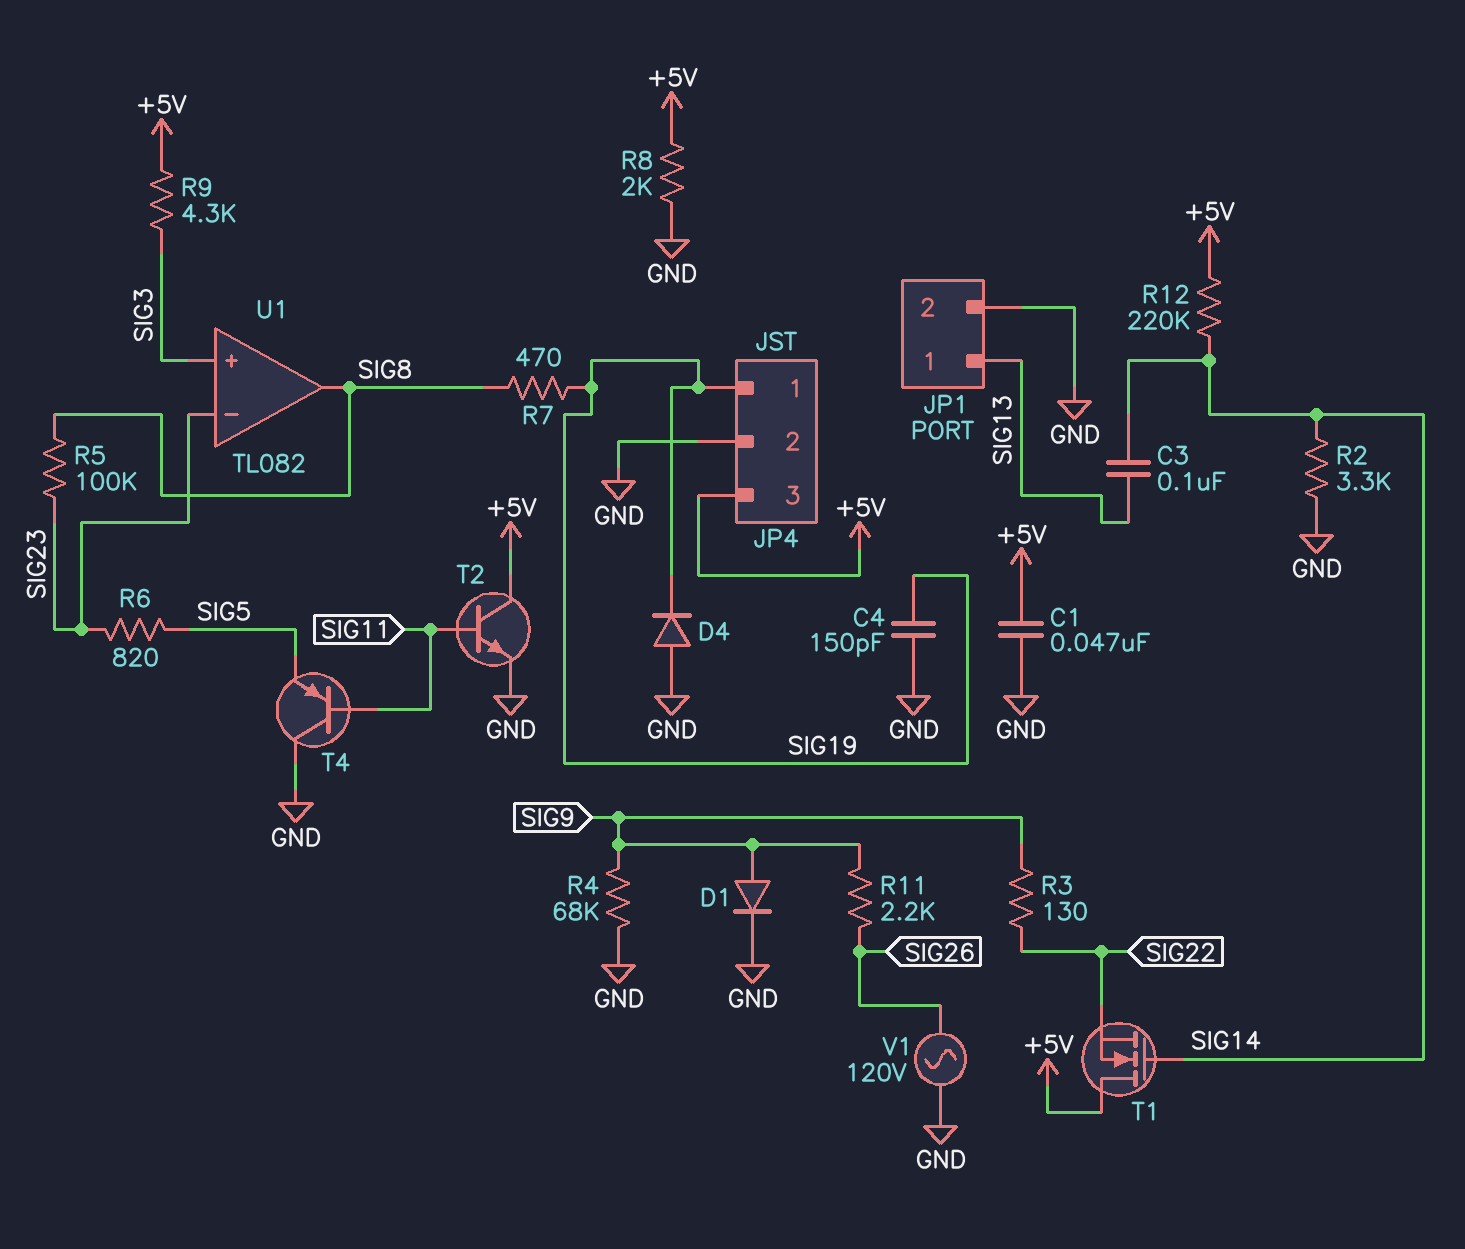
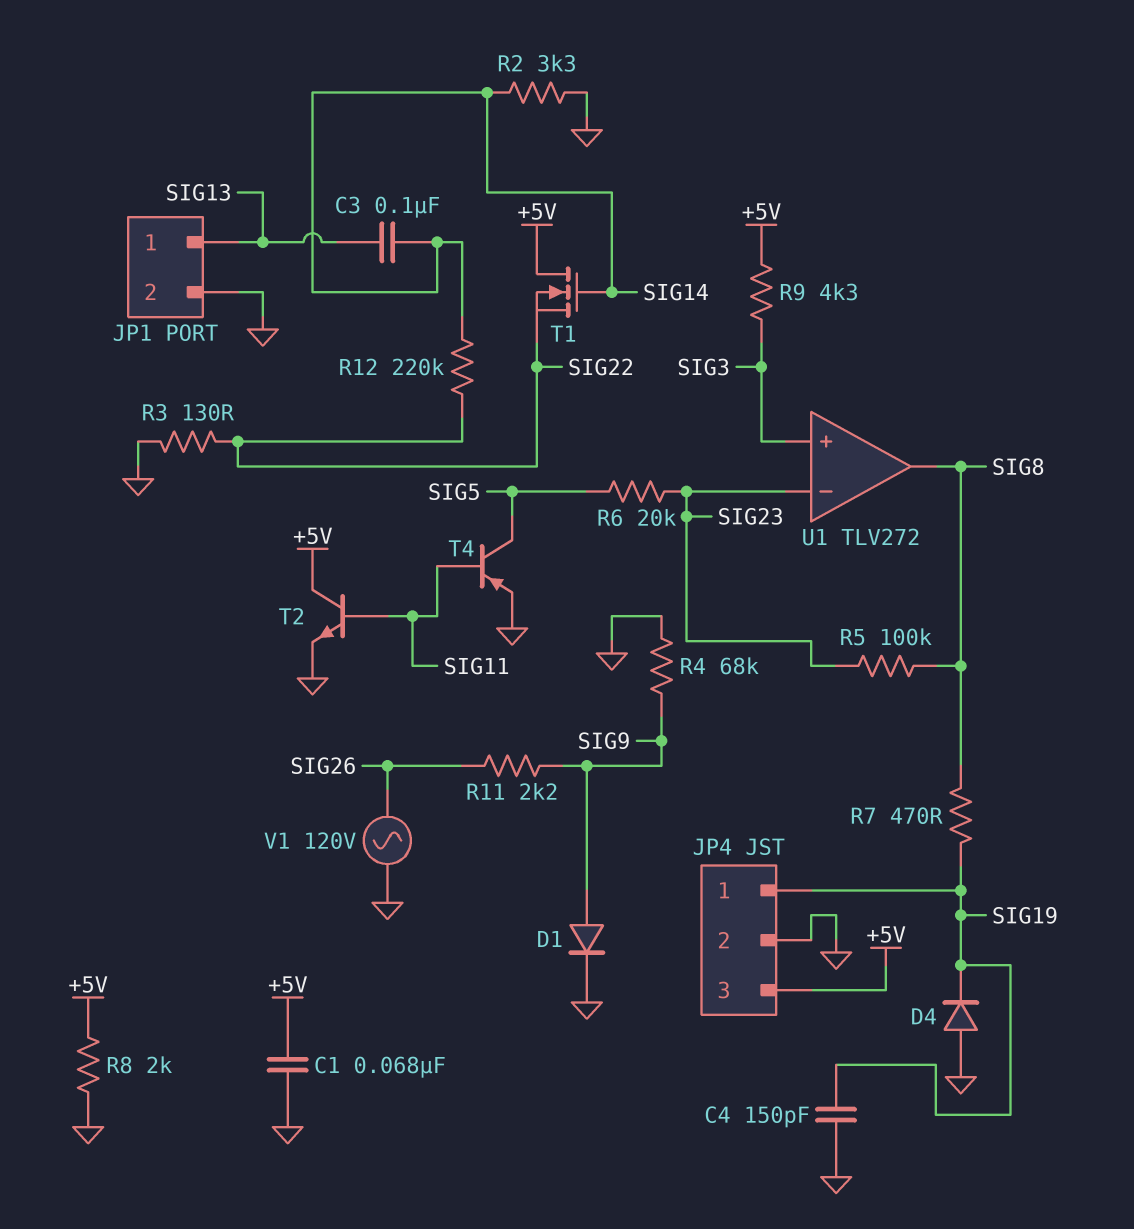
C1: 47nF (+5V, GND) -> 68nF (+5V, GND)
R3: 130 (SIG9, SIG22) -> 130 (GND, SIG22)
R6: 820 (SIG5, SIG23) -> 20k (SIG5, SIG23)
R12: 220k (+5V, SIG14) -> 220k (SIG14, SIG22)
T4: PNP (B SIG11, C GND, E SIG5) -> PNP (B SIG11, C SIG5, E GND)
U1: TL082 -> TLV272

